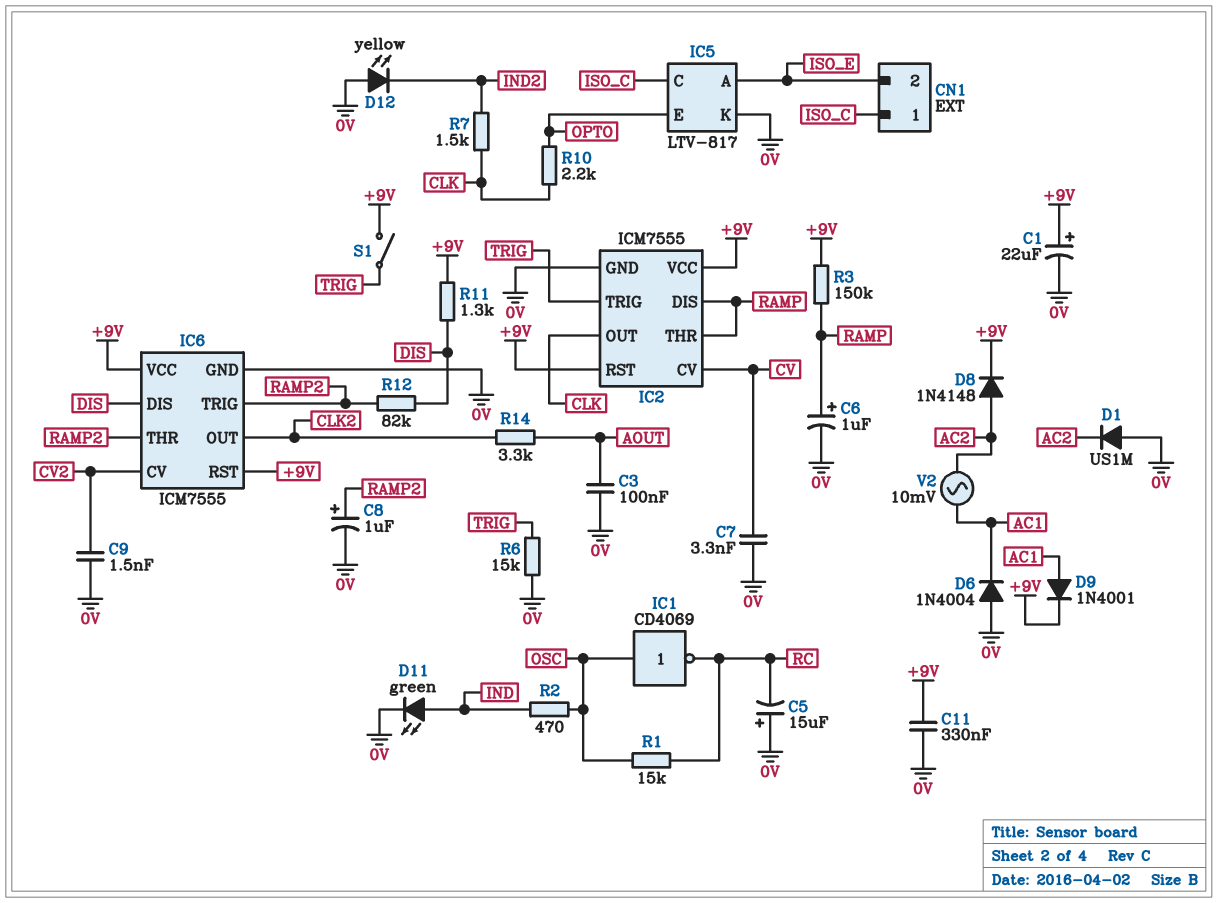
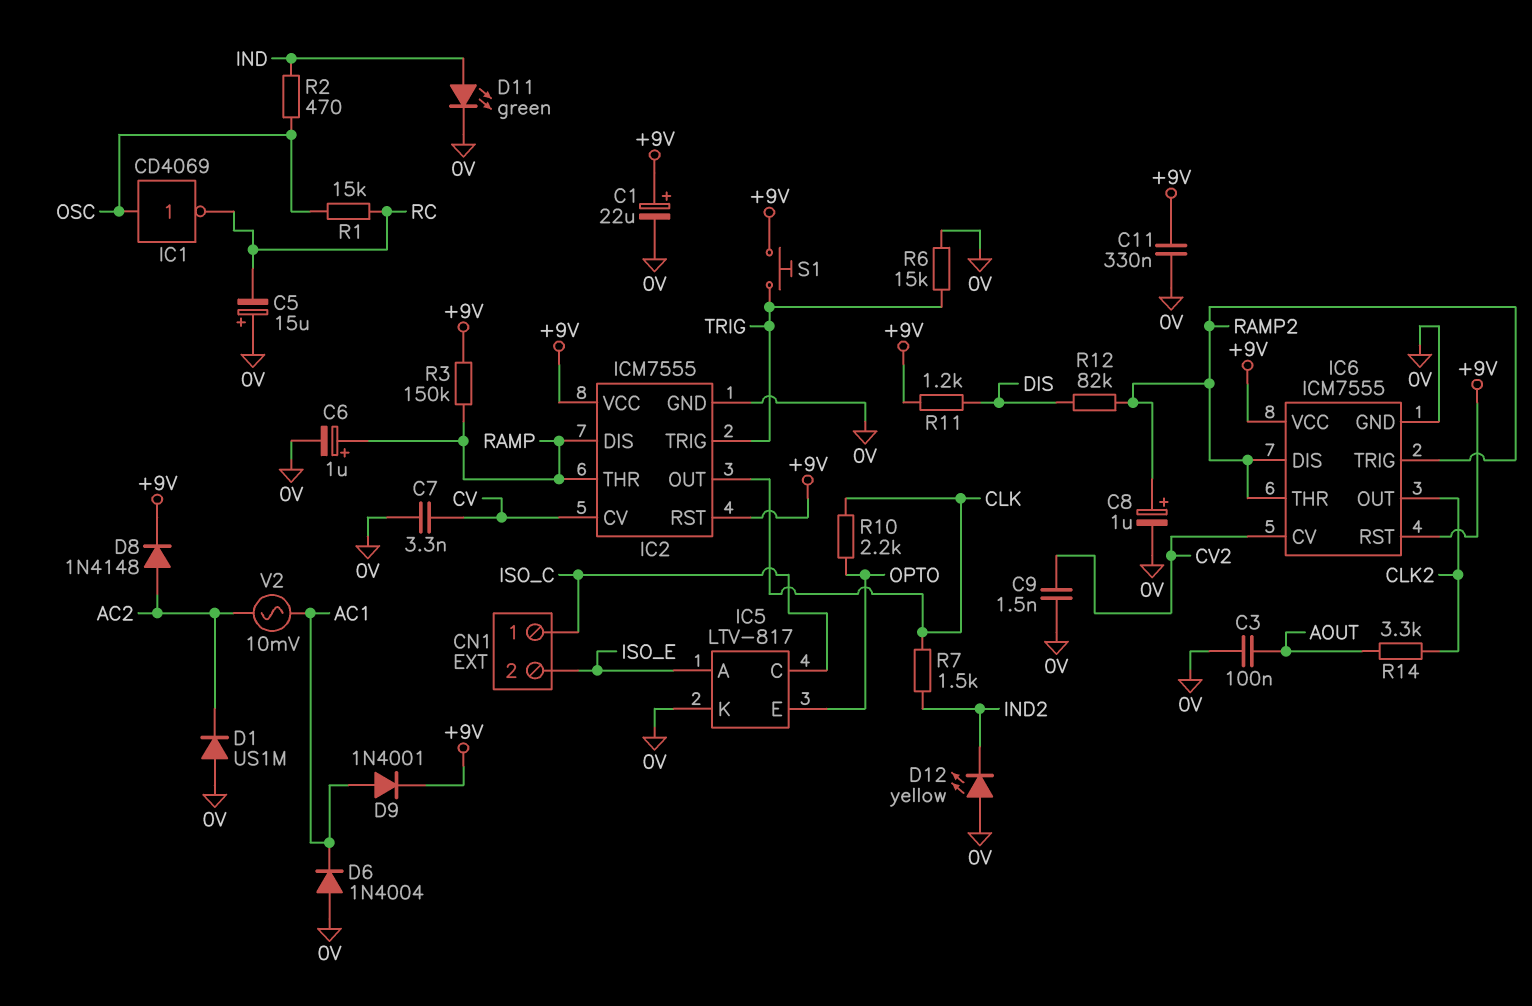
IC6 pin DIS: DIS -> RAMP2
R11: 1.3k (+9V, DIS) -> 1.2k (+9V, DIS)
S1: switch (+9V, TRIG) -> button (+9V, TRIG)

